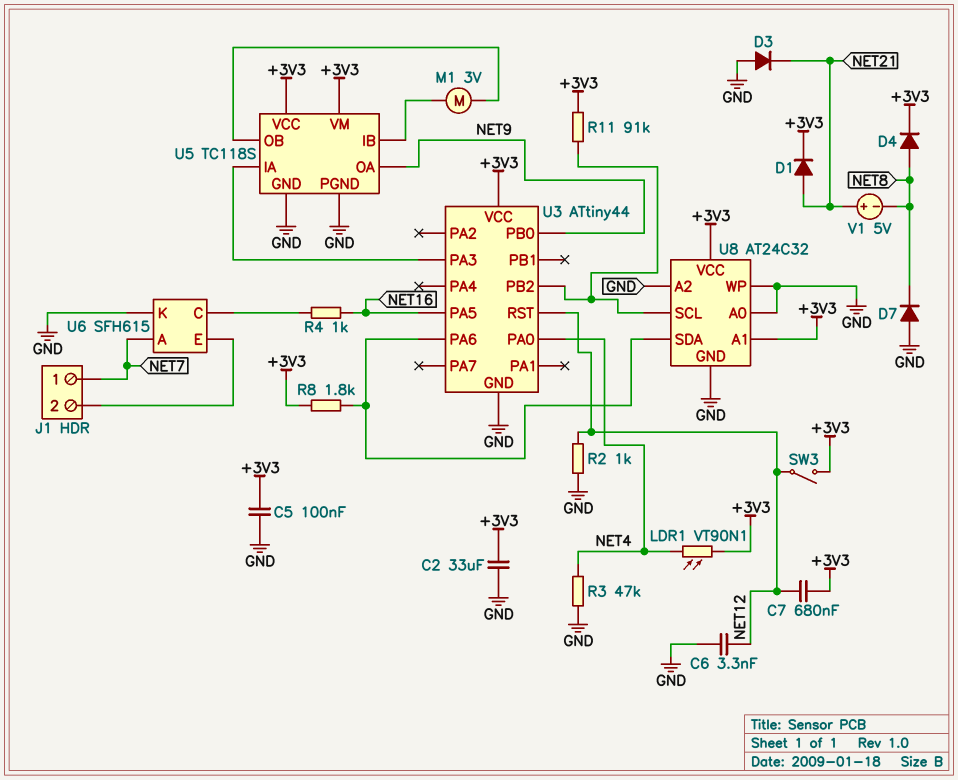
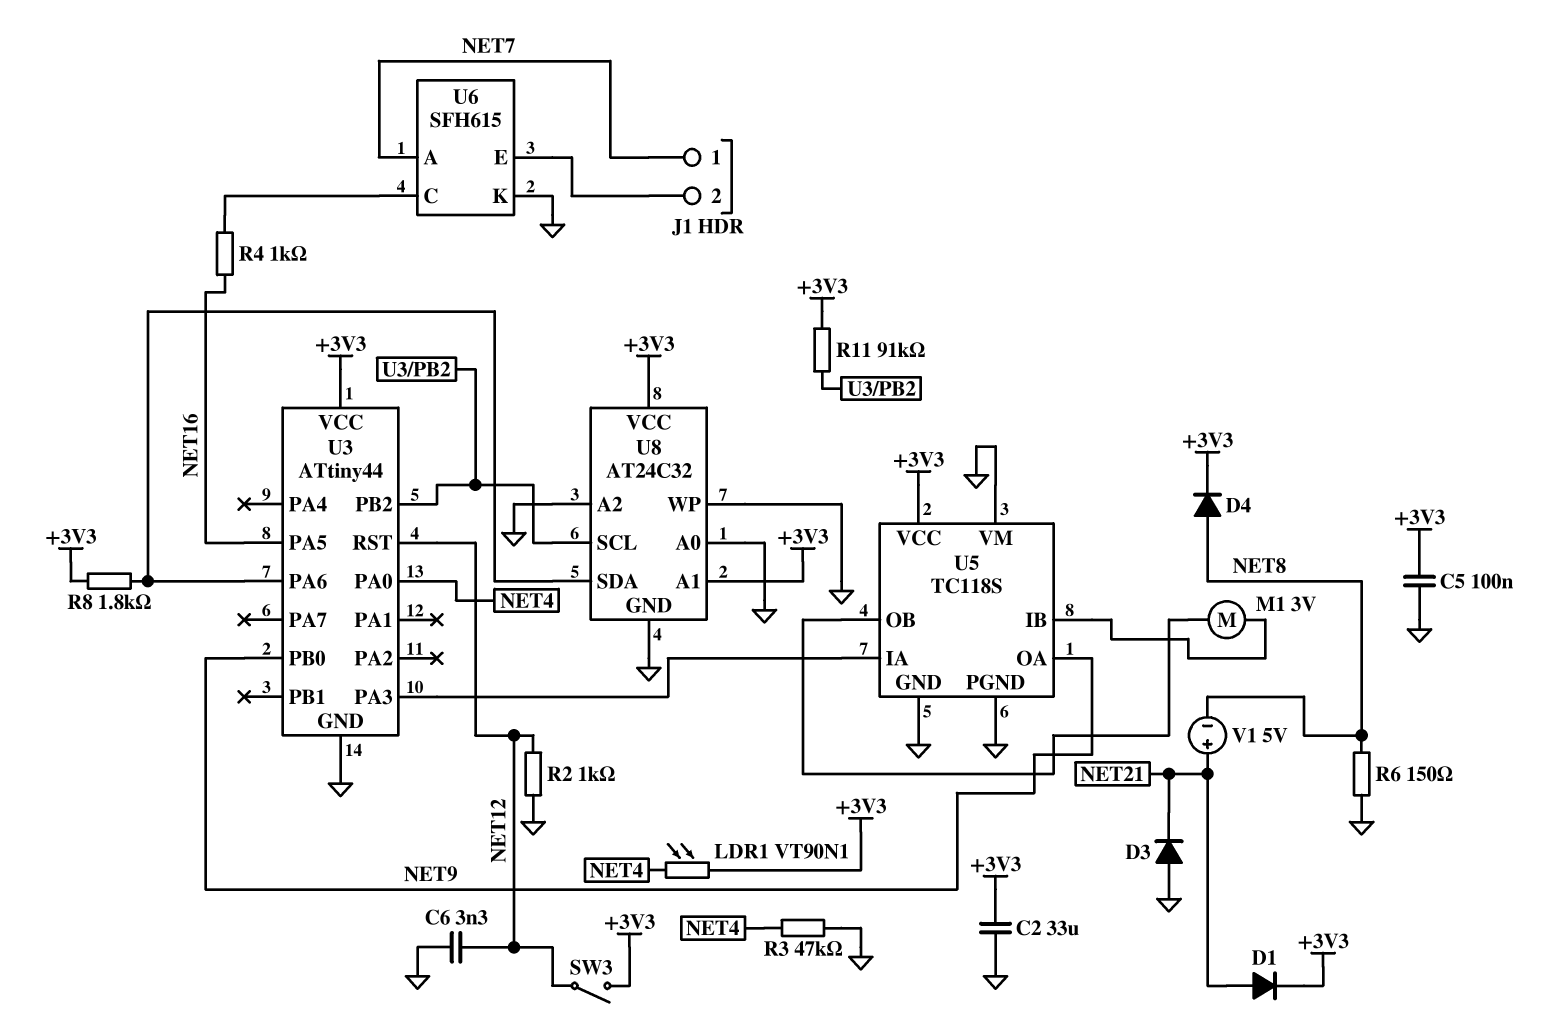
C7: 680nF (+3V3, NET12) -> none
D7: diode (A GND, K NET8) -> none
R6: none -> 150 (GND, NET8)
U5 pin VM: +3V3 -> GND

